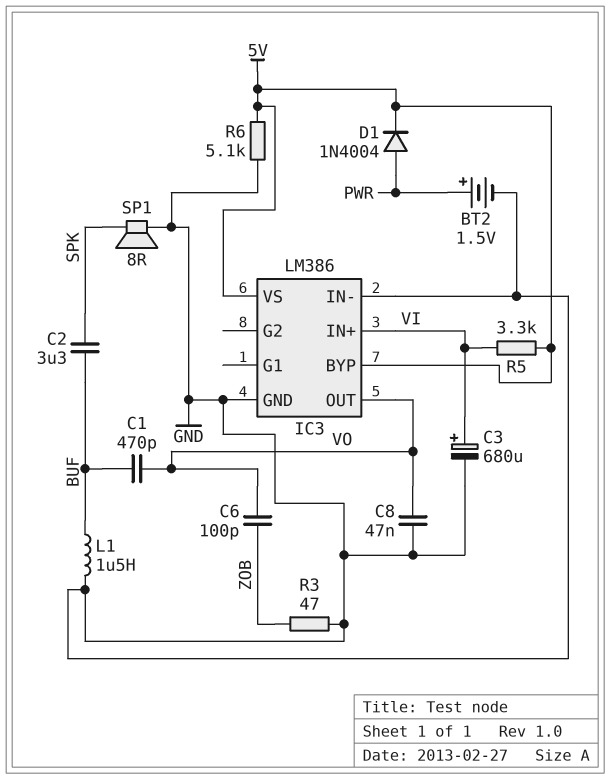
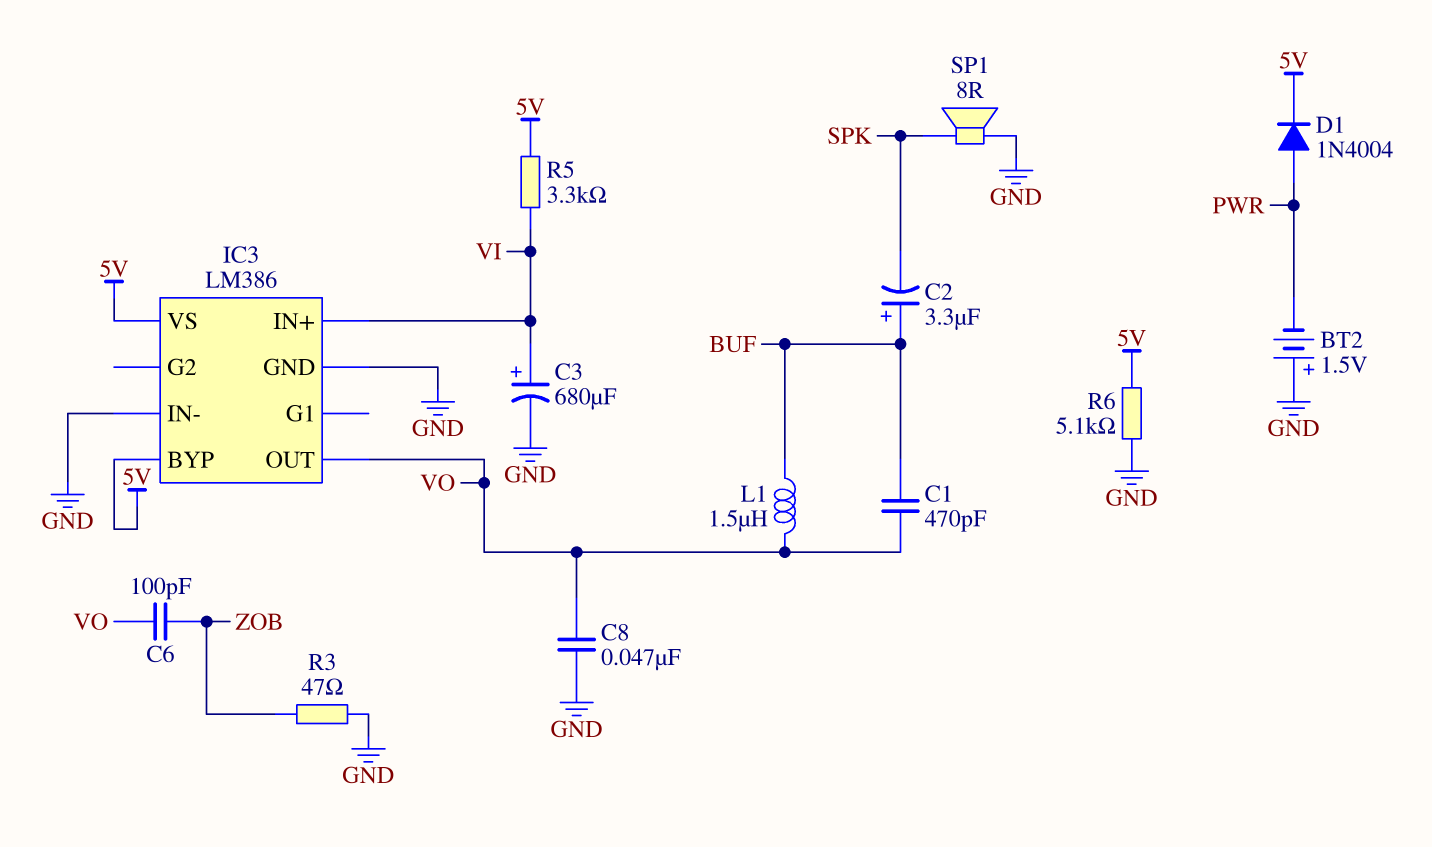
BT2: 1.5V (plus PWR, minus GND) -> 1.5V (plus GND, minus PWR)
C2: 3.3uF (BUF, SPK) -> 3.3uF (plus BUF, minus SPK)
L1: 1.5uH (BUF, GND) -> 1.5uH (BUF, VO)

